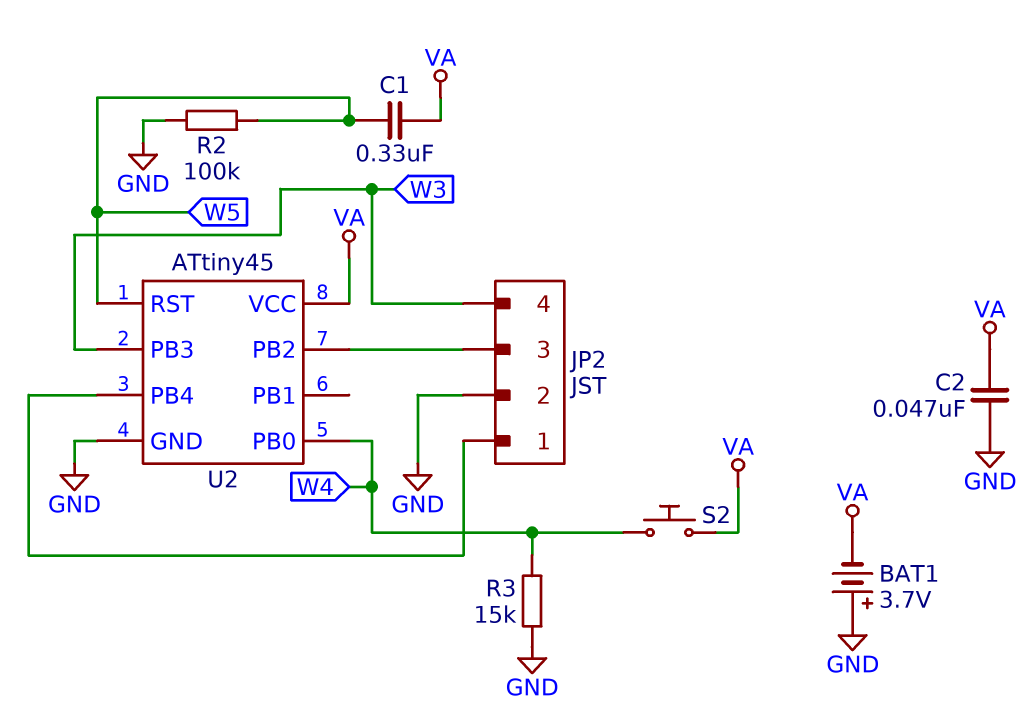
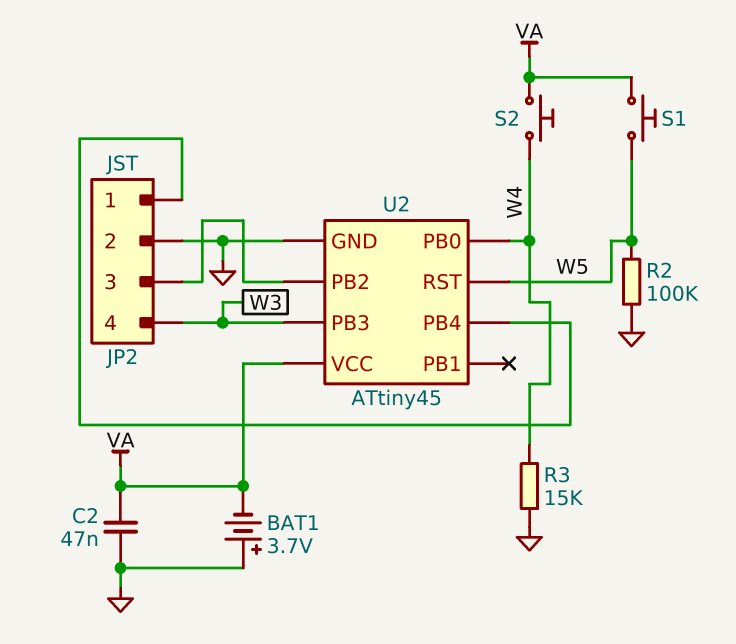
C1: 330nF (VA, W5) -> none
S1: none -> button (VA, W5)

